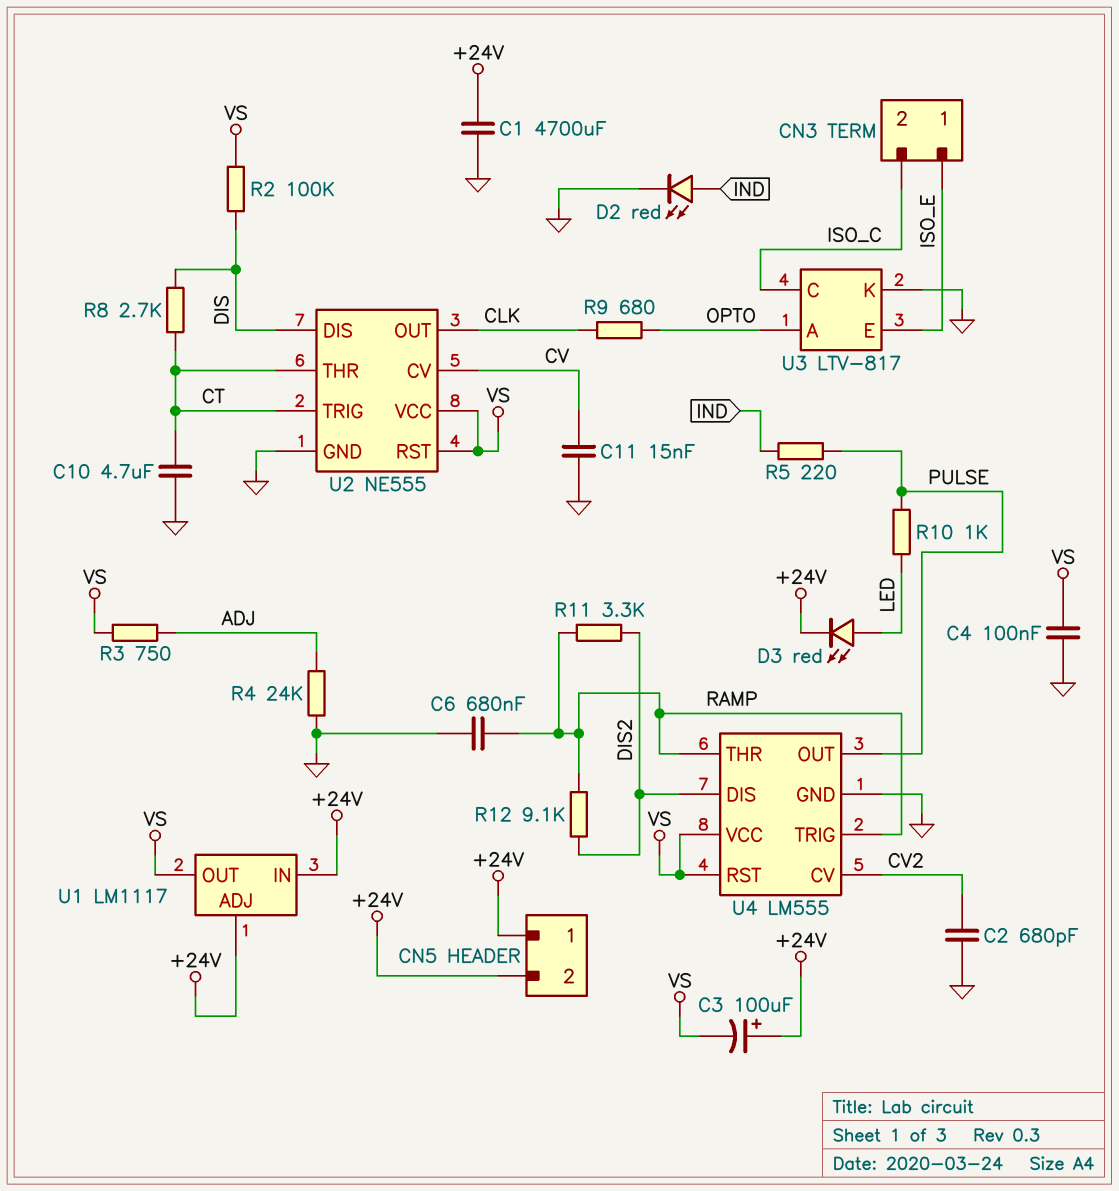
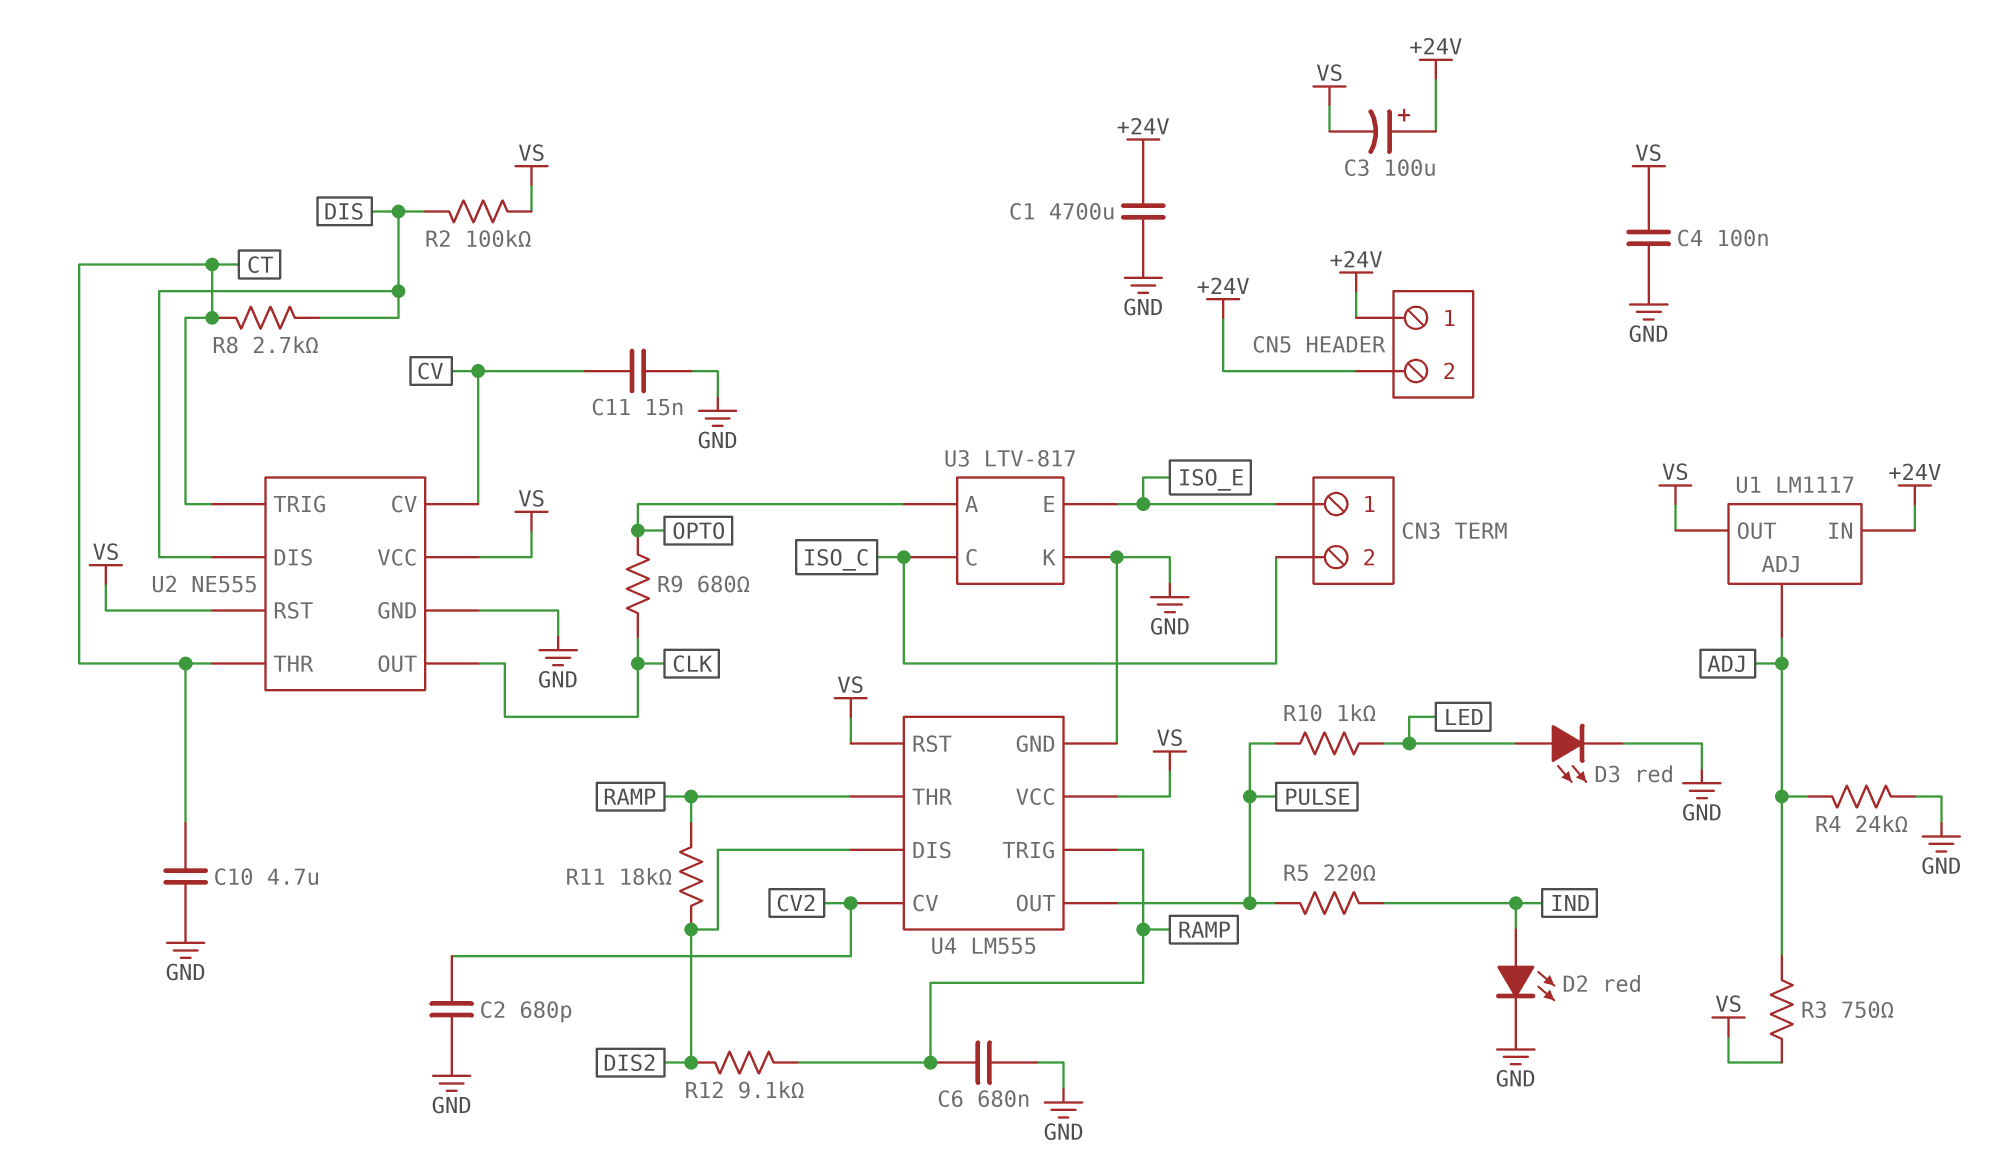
D3: LED red (A LED, K +24V) -> LED red (A LED, K GND)
R11: 3.3k (DIS2, RAMP) -> 18k (DIS2, RAMP)
U1 pin ADJ: +24V -> ADJ

